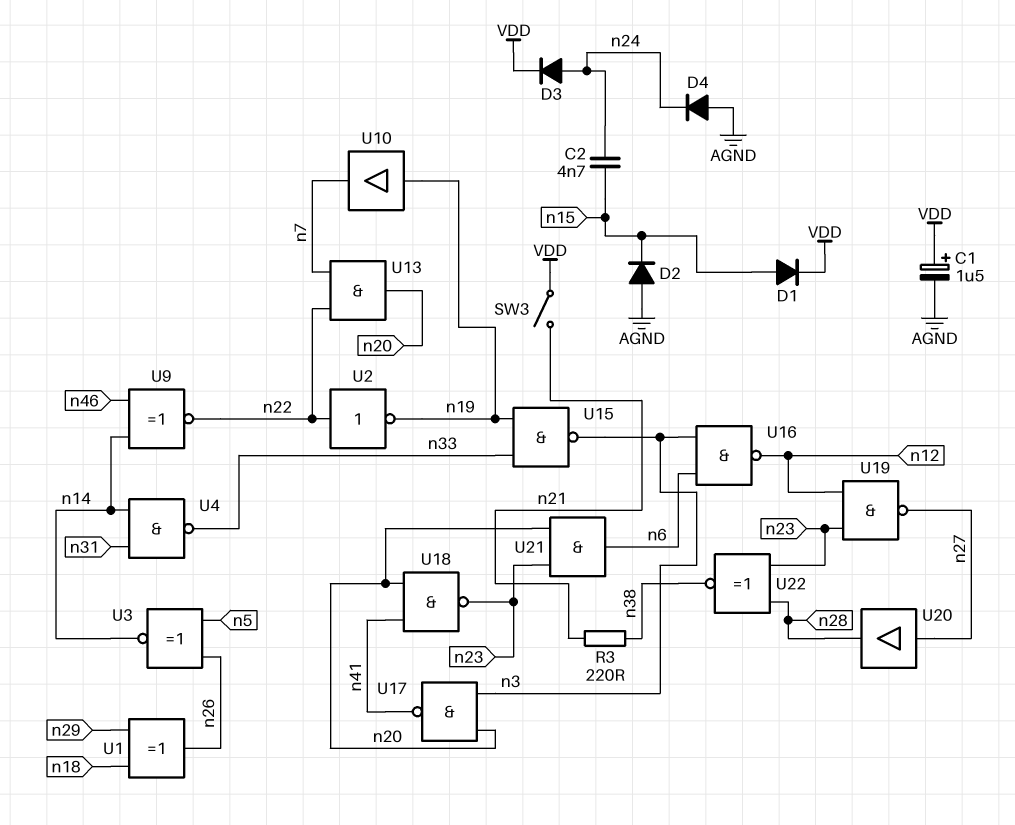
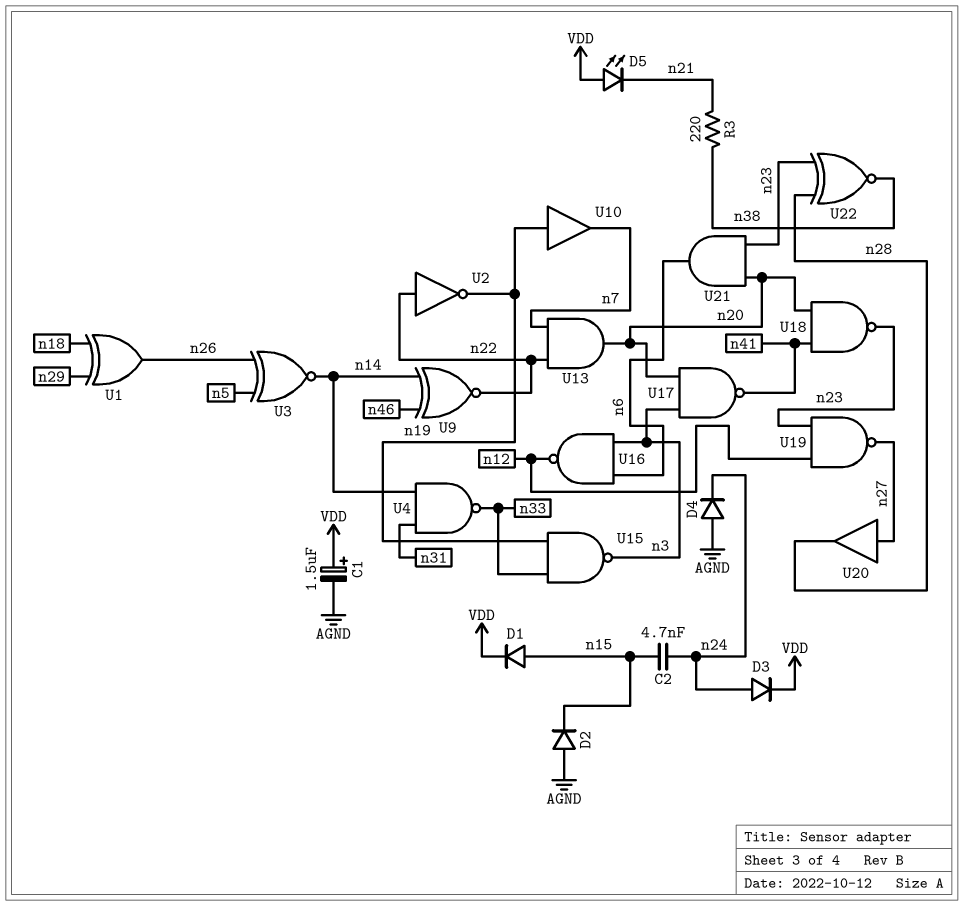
D5: none -> LED (A VDD, K n21)
SW3: switch (VDD, n21) -> none

